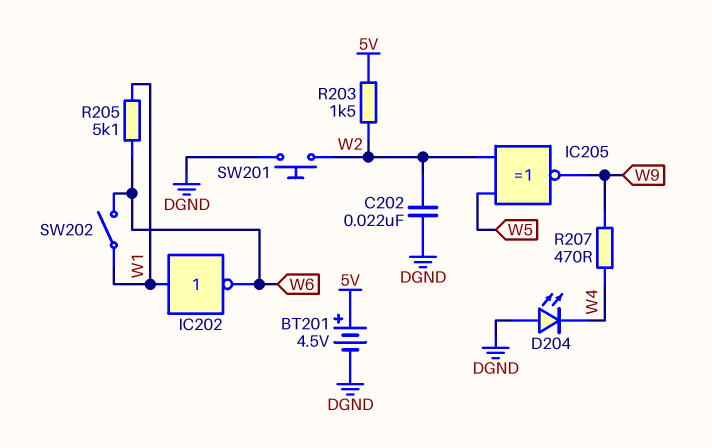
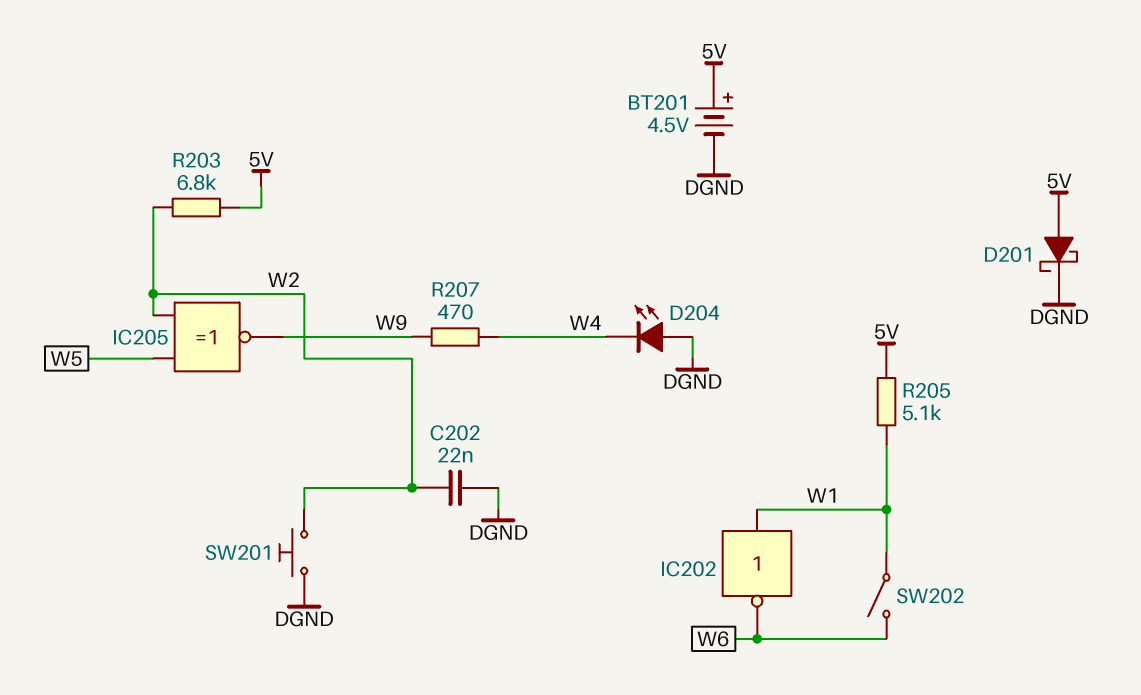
D201: none -> schottky (A 5V, K DGND)
R203: 1.5k (5V, W2) -> 6.8k (5V, W2)
R205: 5.1k (W1, W6) -> 5.1k (5V, W1)

